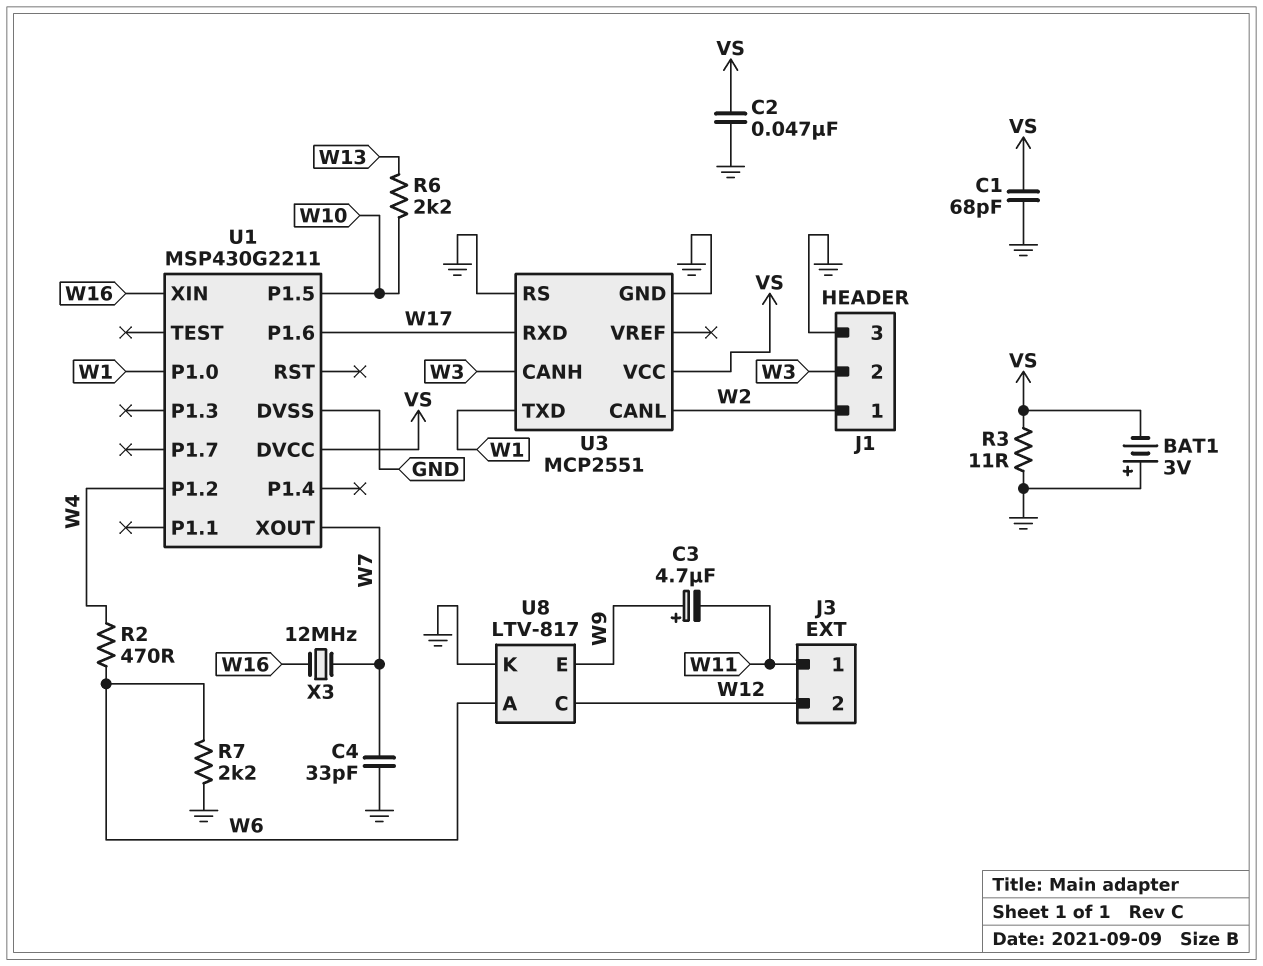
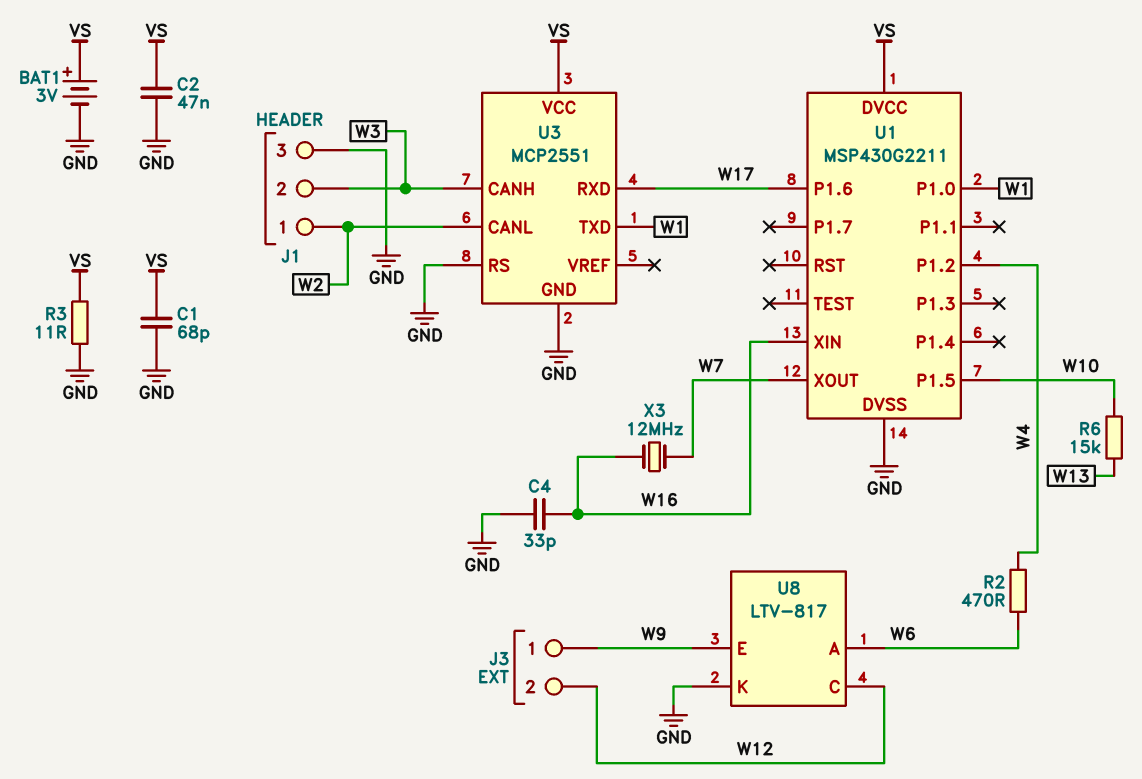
BAT1: 3V (plus GND, minus VS) -> 3V (plus VS, minus GND)
C3: 4.7uF (plus W9, minus W11) -> none
C4: 33pF (GND, W7) -> 33pF (GND, W16)
J3 pin 1: W11 -> W9
R6: 2.2k (W10, W13) -> 15k (W10, W13)
R7: 2.2k (GND, W6) -> none

